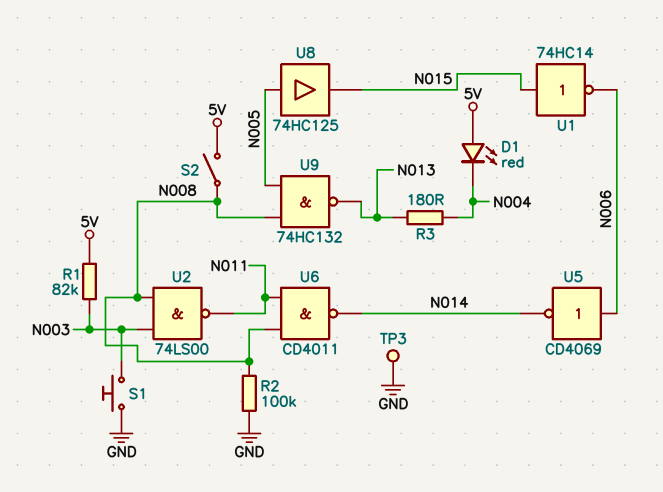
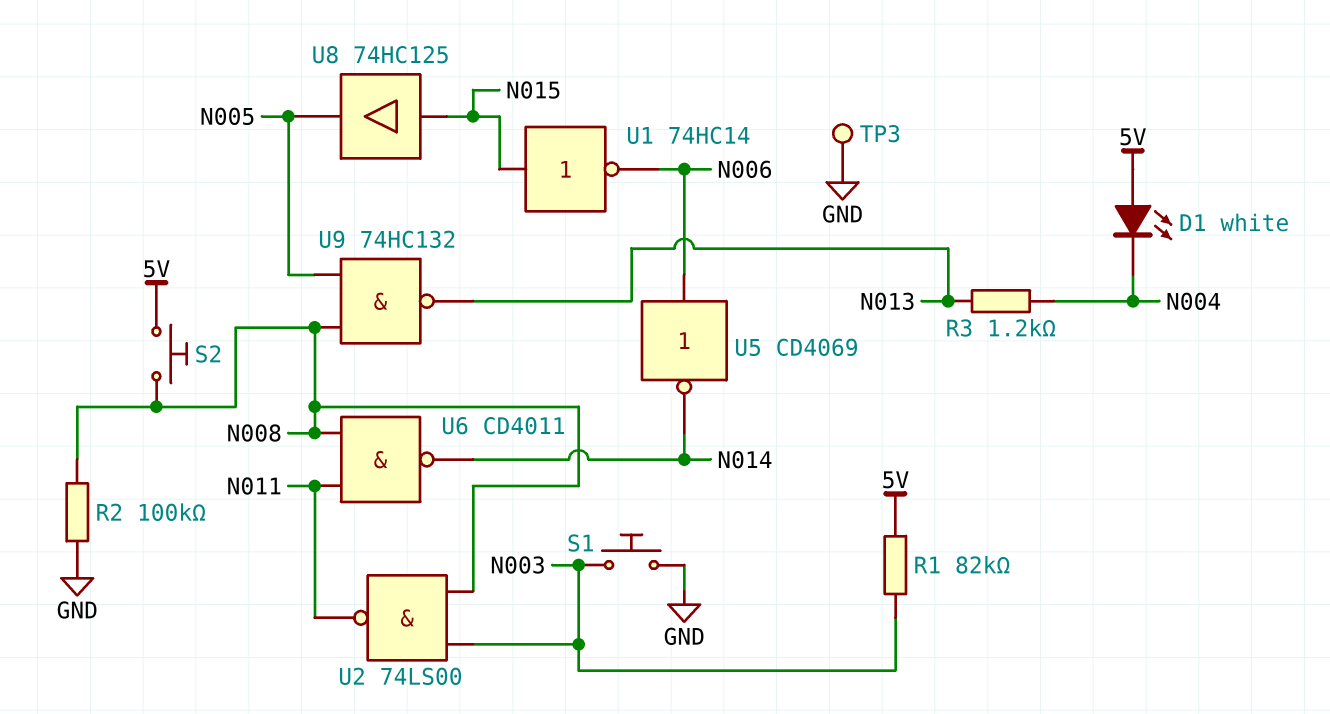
D1: LED red (A 5V, K N004) -> LED white (A 5V, K N004)
R3: 180 (N004, N013) -> 1.2k (N004, N013)
S2: switch (5V, N008) -> button (5V, N008)
U8: buffer 74HC125 (in N005, out N015) -> buffer 74HC125 (in N015, out N005)

